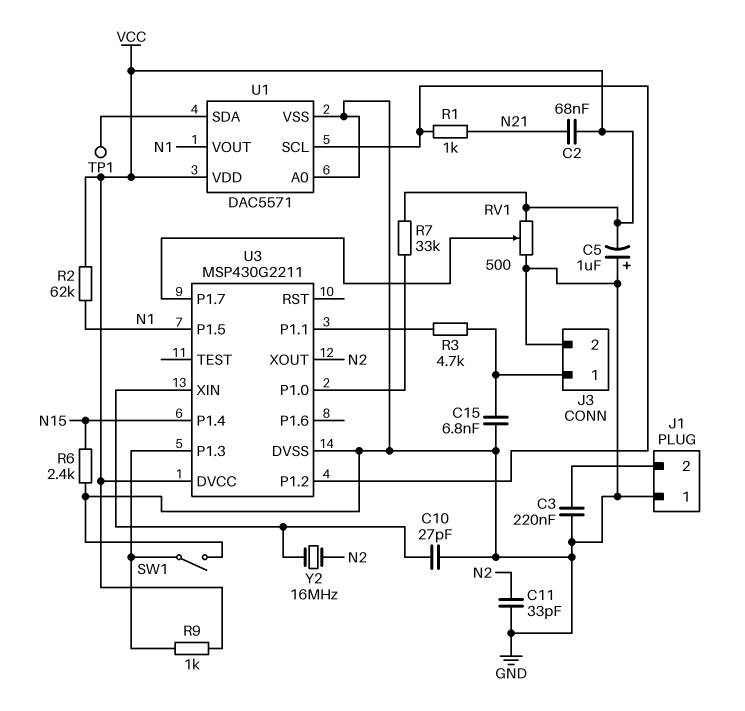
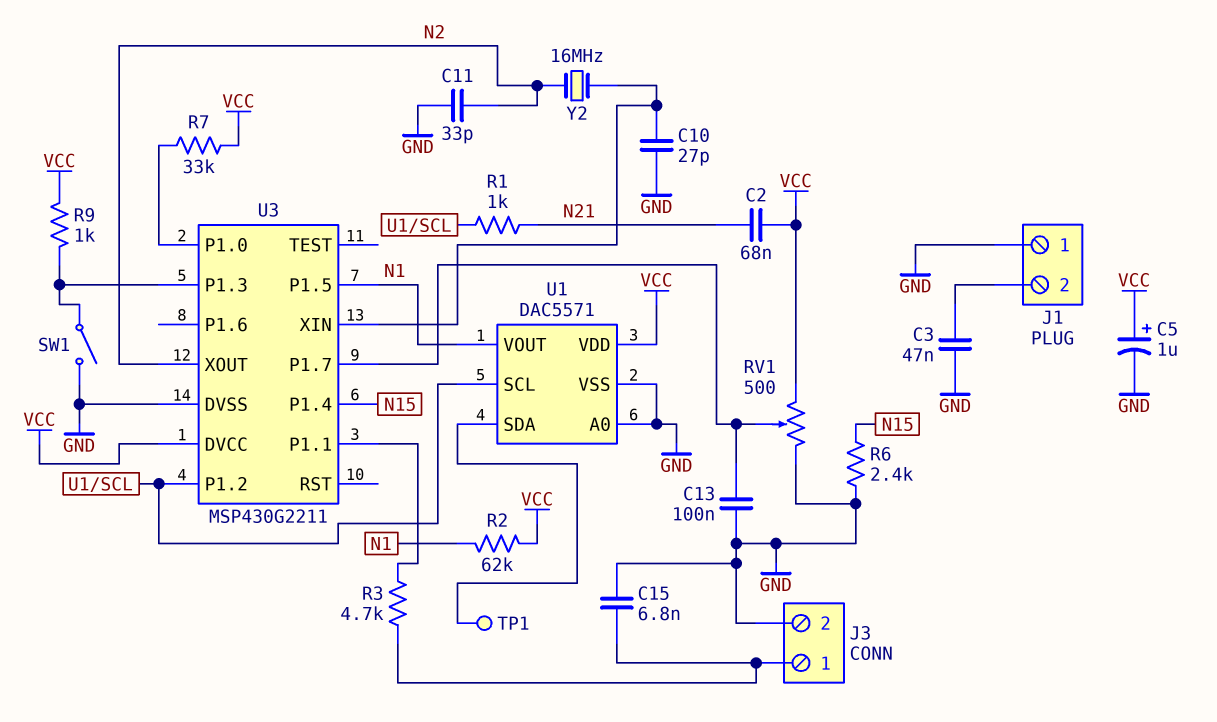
C3: 220nF (GND, J1/2) -> 47nF (GND, J1/2)
C5: 1uF (plus GND, minus VCC) -> 1uF (plus VCC, minus GND)
C13: none -> 100nF (GND, U3/P1.7)

